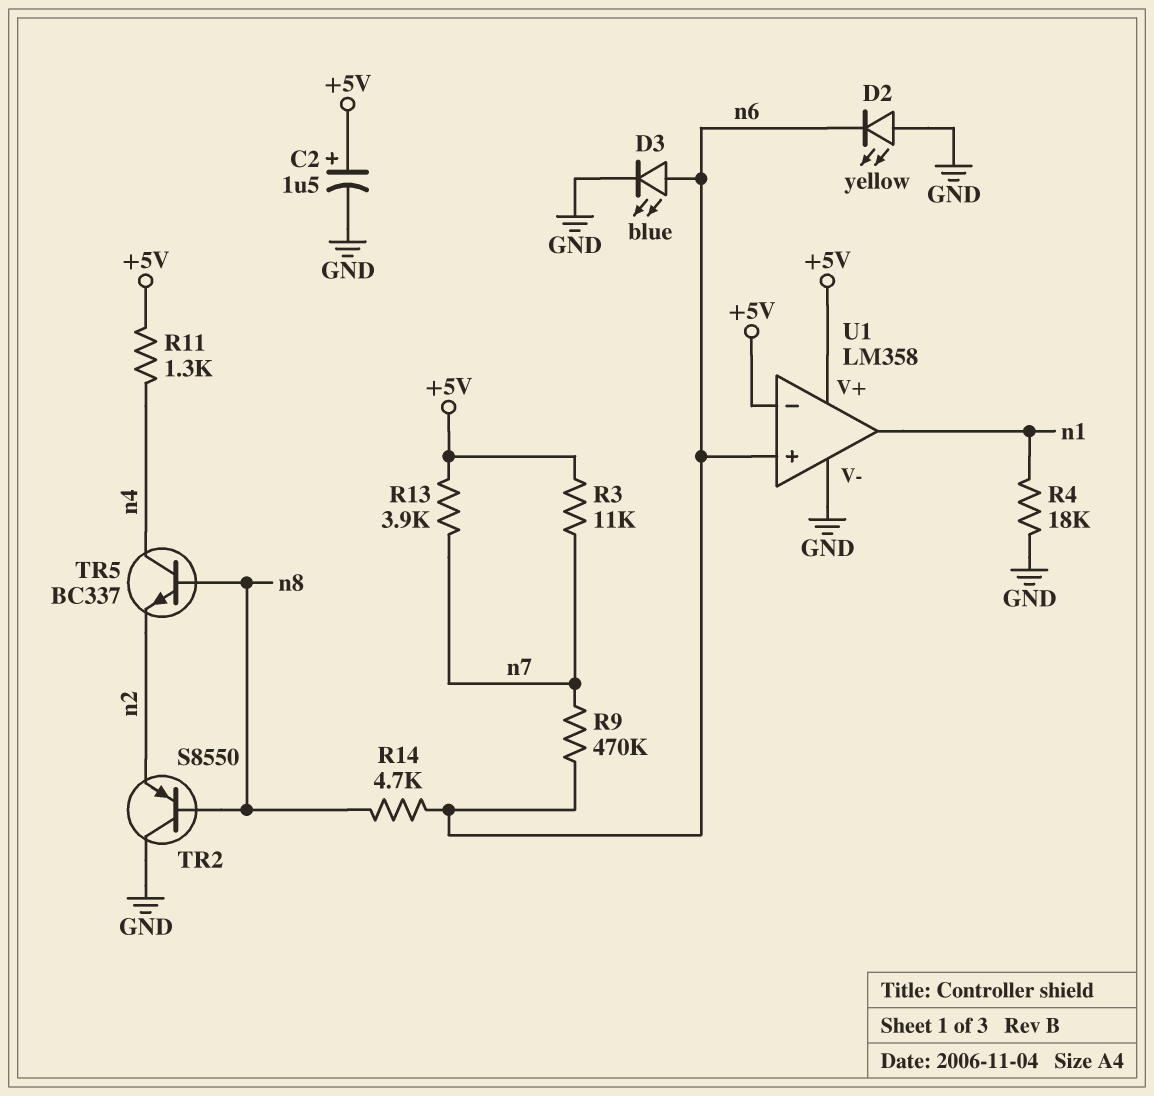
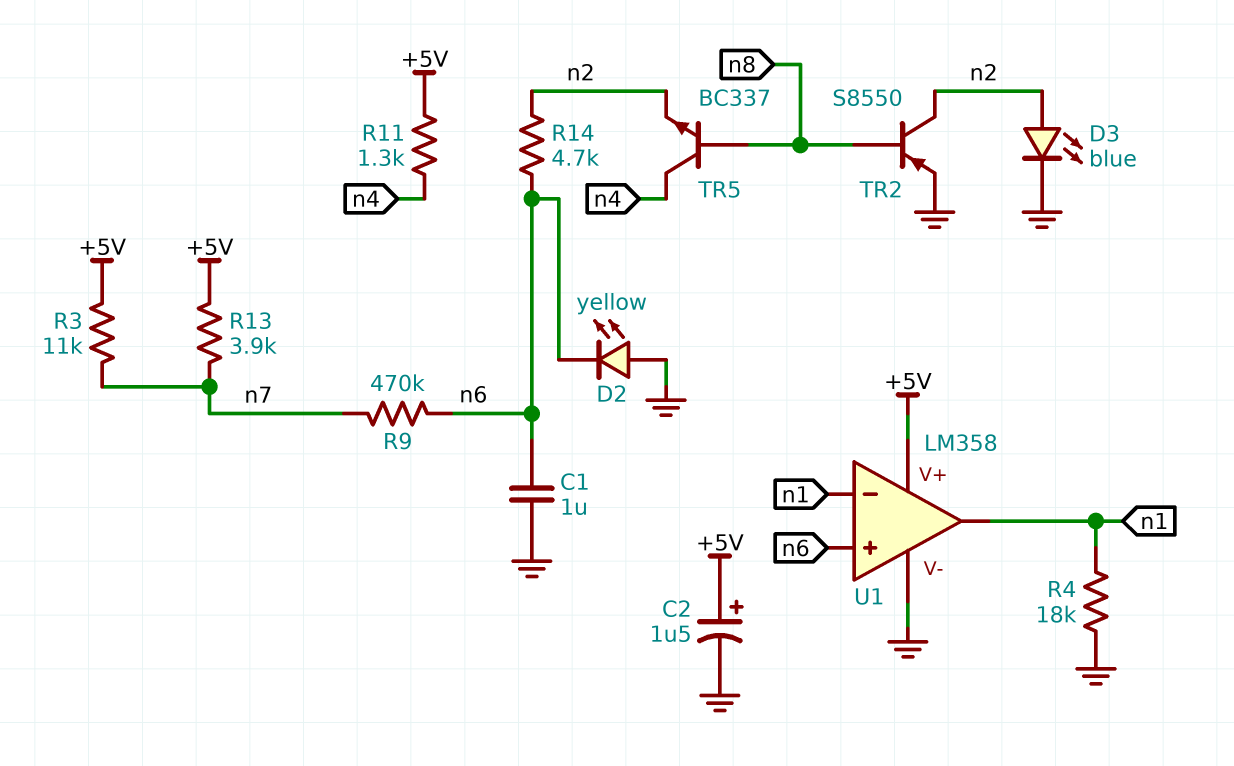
C1: none -> 1uF (GND, n6)
D3: LED blue (A n6, K GND) -> LED blue (A n2, K GND)
R14: 4.7k (n6, n8) -> 4.7k (n2, n6)
TR2: PNP S8550 (B n8, C GND, E n2) -> PNP S8550 (B n8, C n2, E GND)
U1 pin in-: +5V -> n1

